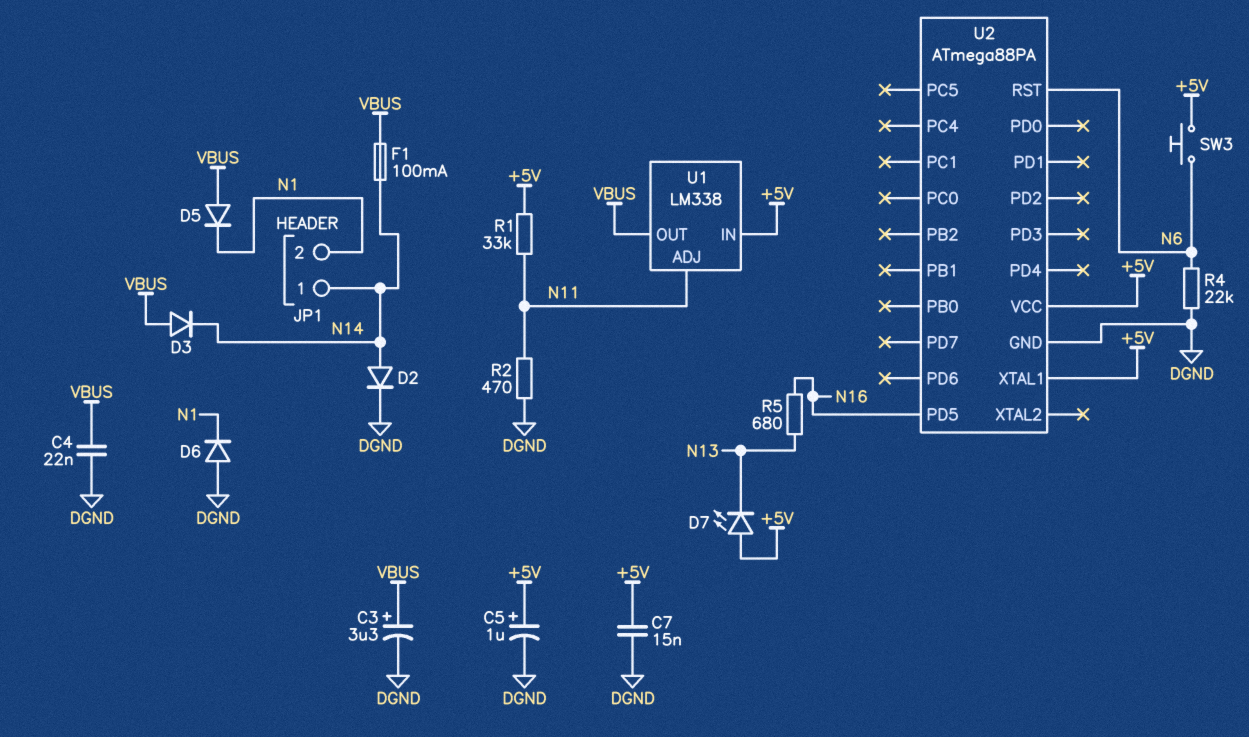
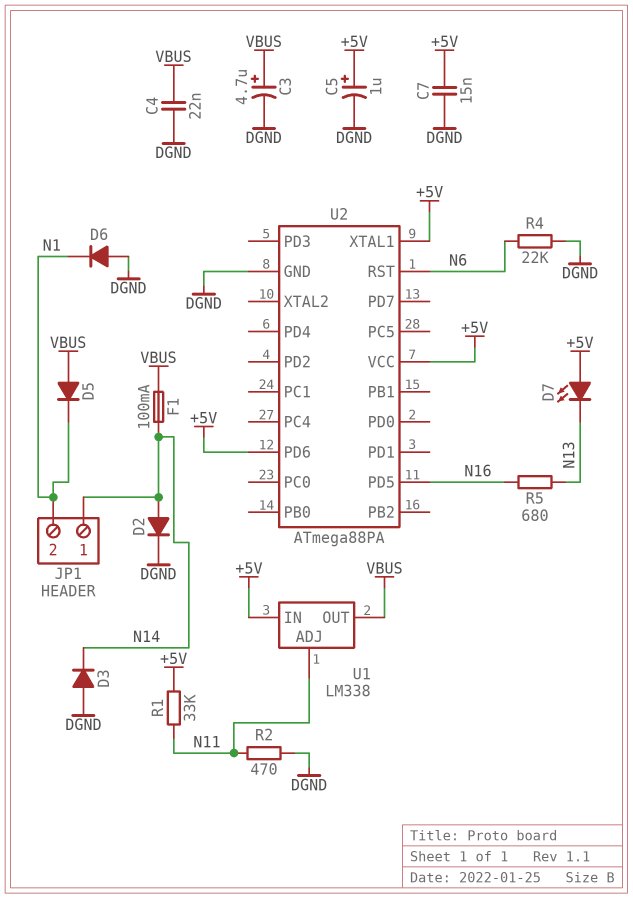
C3: 3.3uF (plus VBUS, minus DGND) -> 4.7uF (plus VBUS, minus DGND)
D3: diode (A VBUS, K N14) -> diode (A DGND, K N14)
SW3: button (+5V, N6) -> none
U2 pin PD6: none -> +5V

